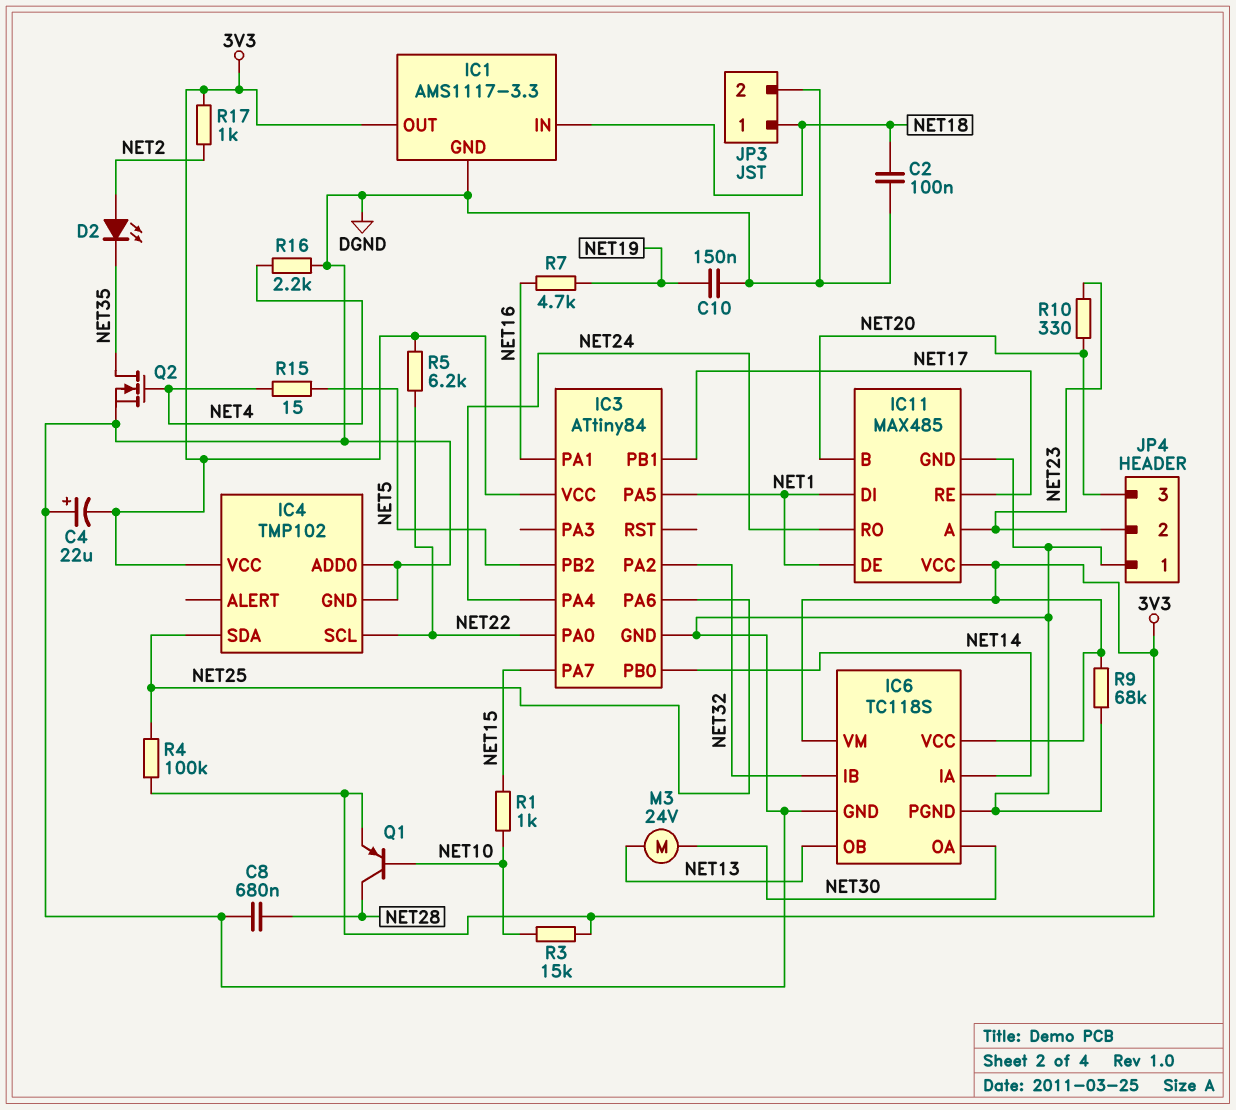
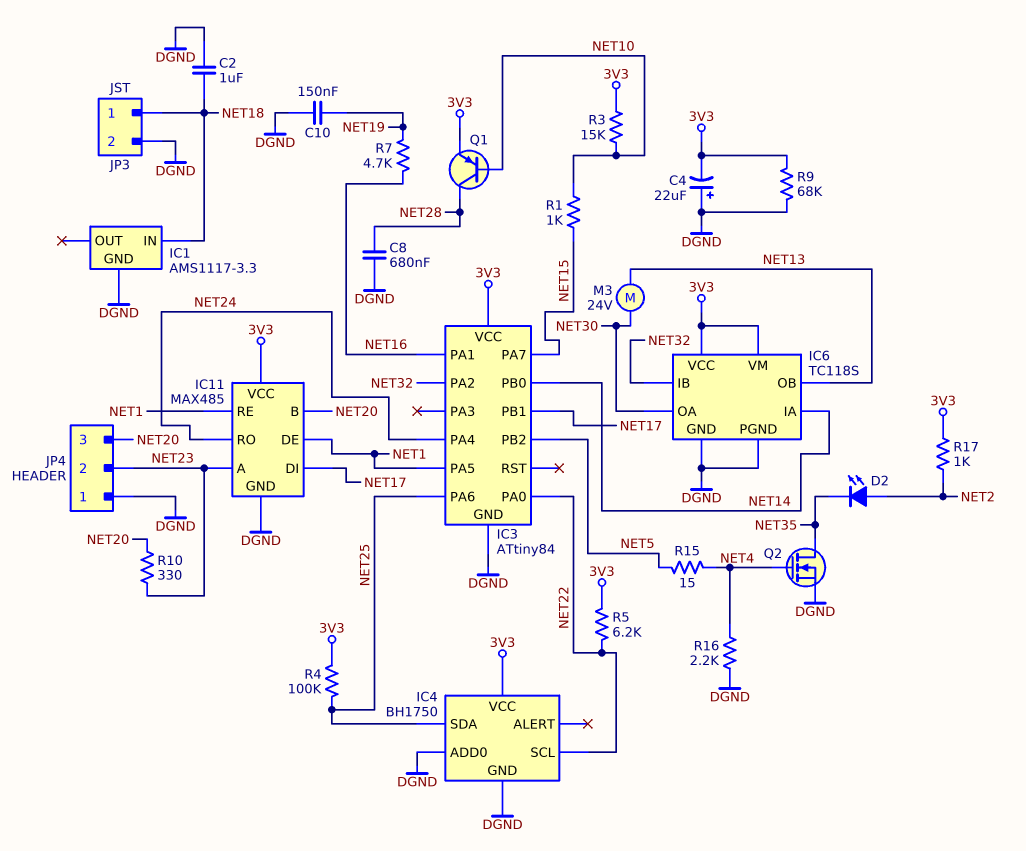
C2: 100nF (DGND, NET18) -> 1uF (DGND, NET18)
IC1 pin OUT: 3V3 -> none
IC4: TMP102 -> BH1750
IC11 pin DI: NET1 -> NET17
IC11 pin RE: NET17 -> NET1

